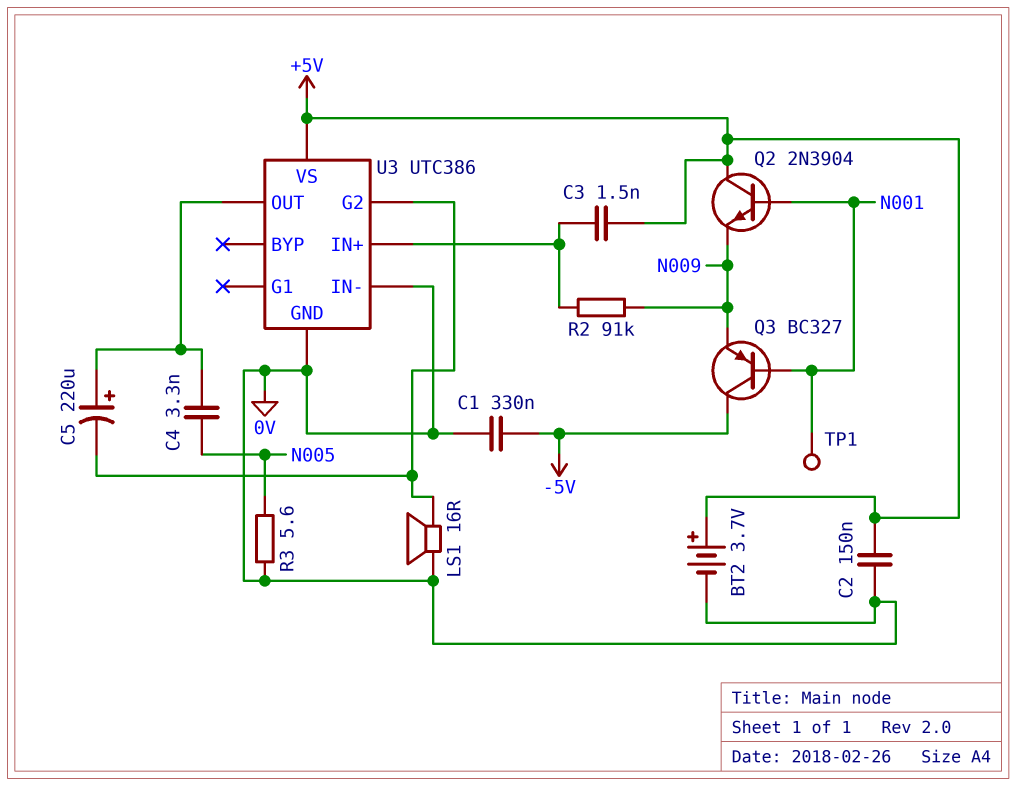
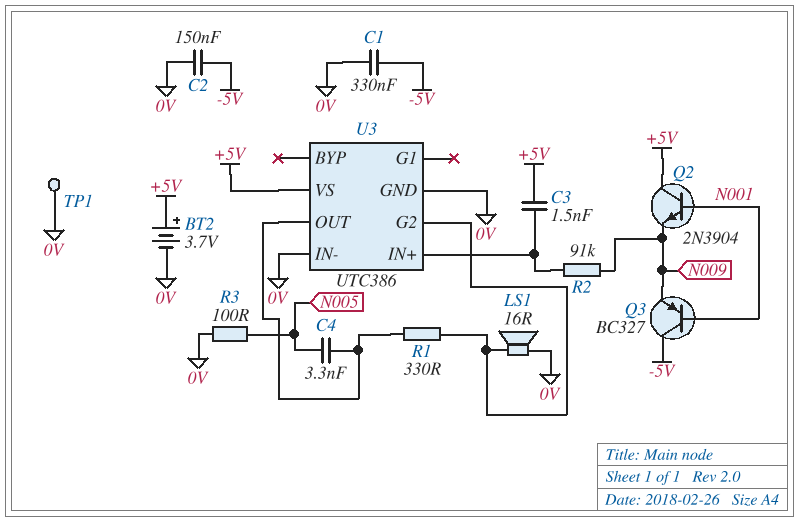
C2: 150nF (+5V, 0V) -> 150nF (-5V, 0V)
C5: 220uF (plus U3/OUT, minus U3/G2) -> none
R1: none -> 330 (U3/G2, U3/OUT)
R3: 5.6 (0V, N005) -> 100 (0V, N005)
TP1: test point (N001) -> test point (0V)

